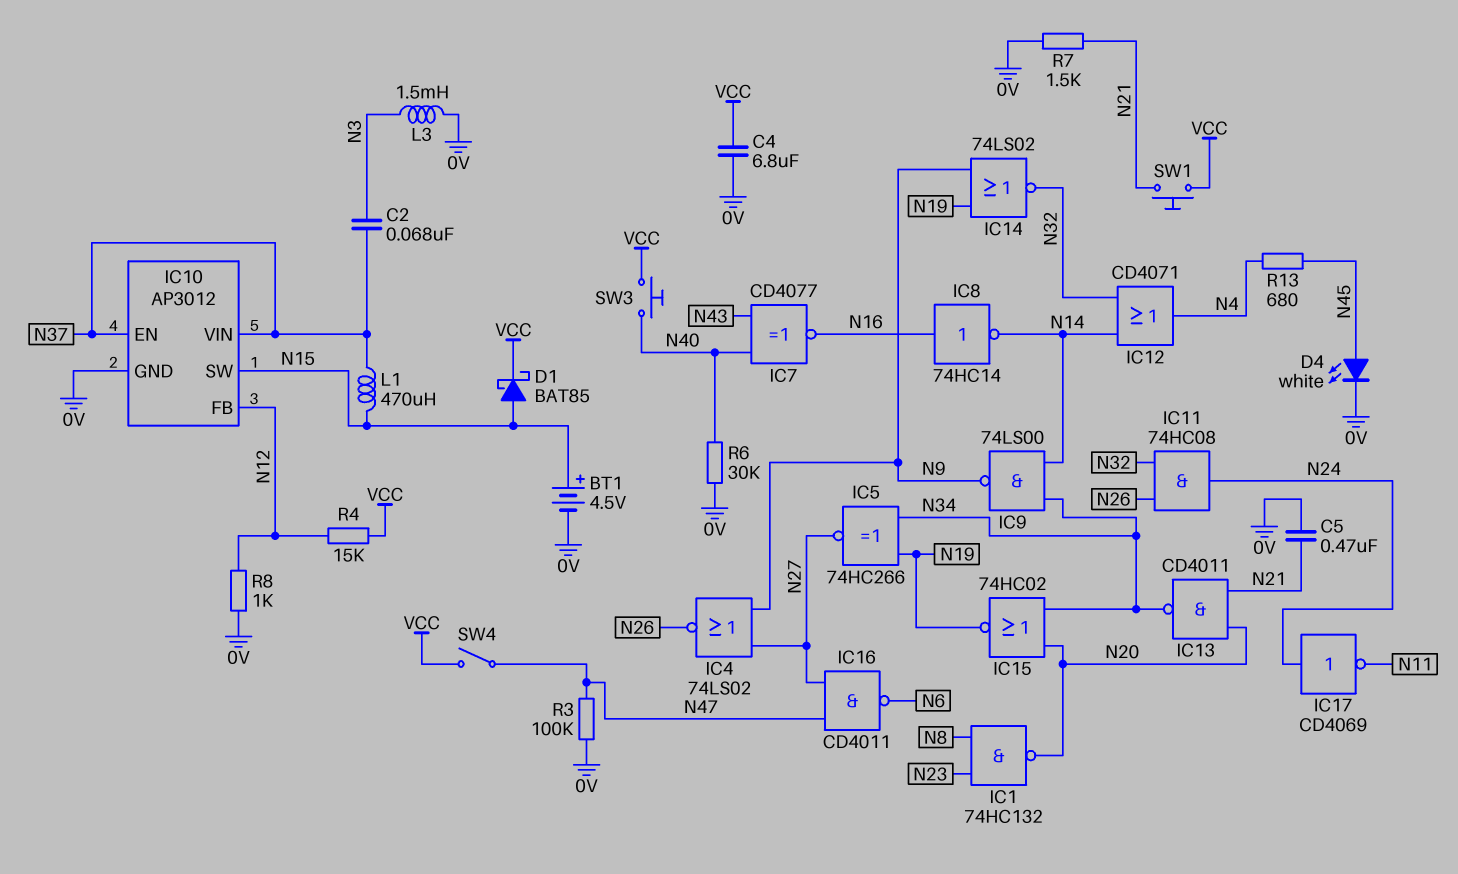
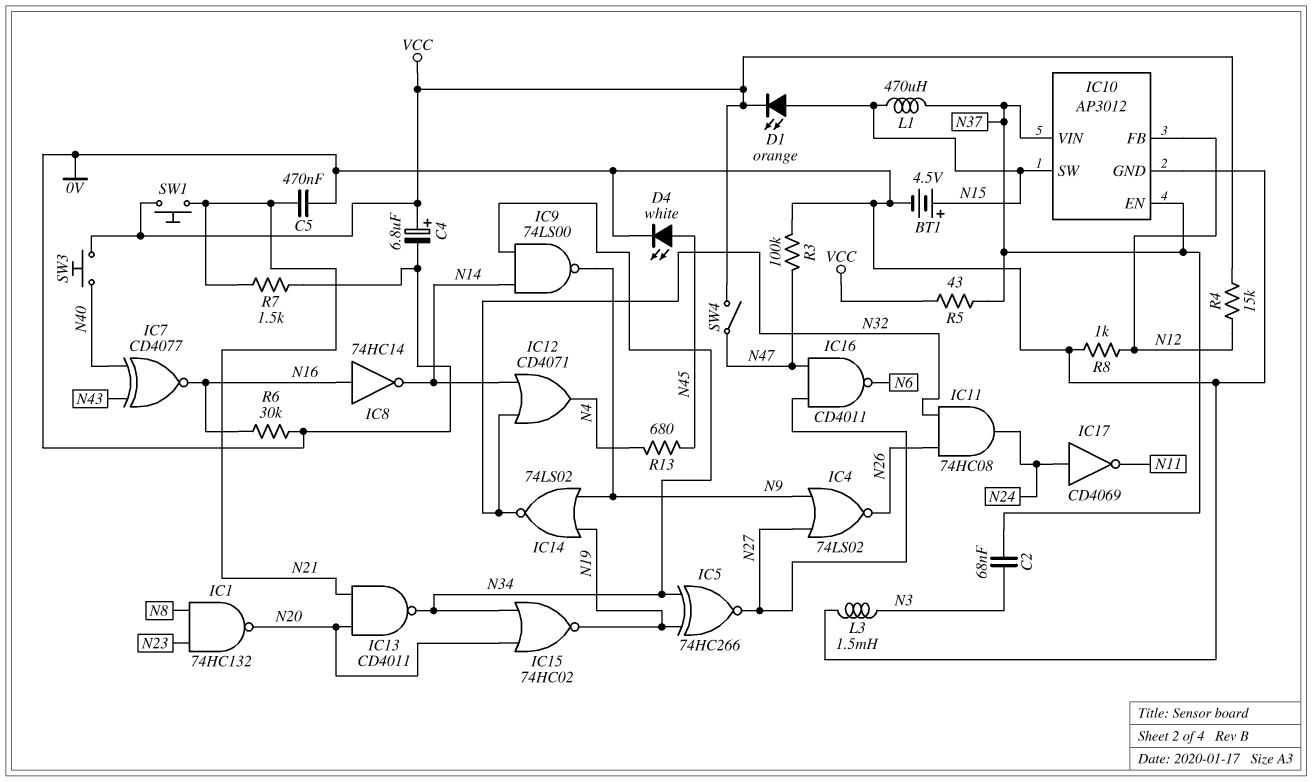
C4: 6.8uF (0V, VCC) -> 6.8uF (plus VCC, minus 0V)
D1: schottky BAT85 (A N15, K VCC) -> LED orange (A N15, K VCC)
R5: none -> 43 (N37, VCC)
R6: 30k (0V, N40) -> 30k (0V, N16)

